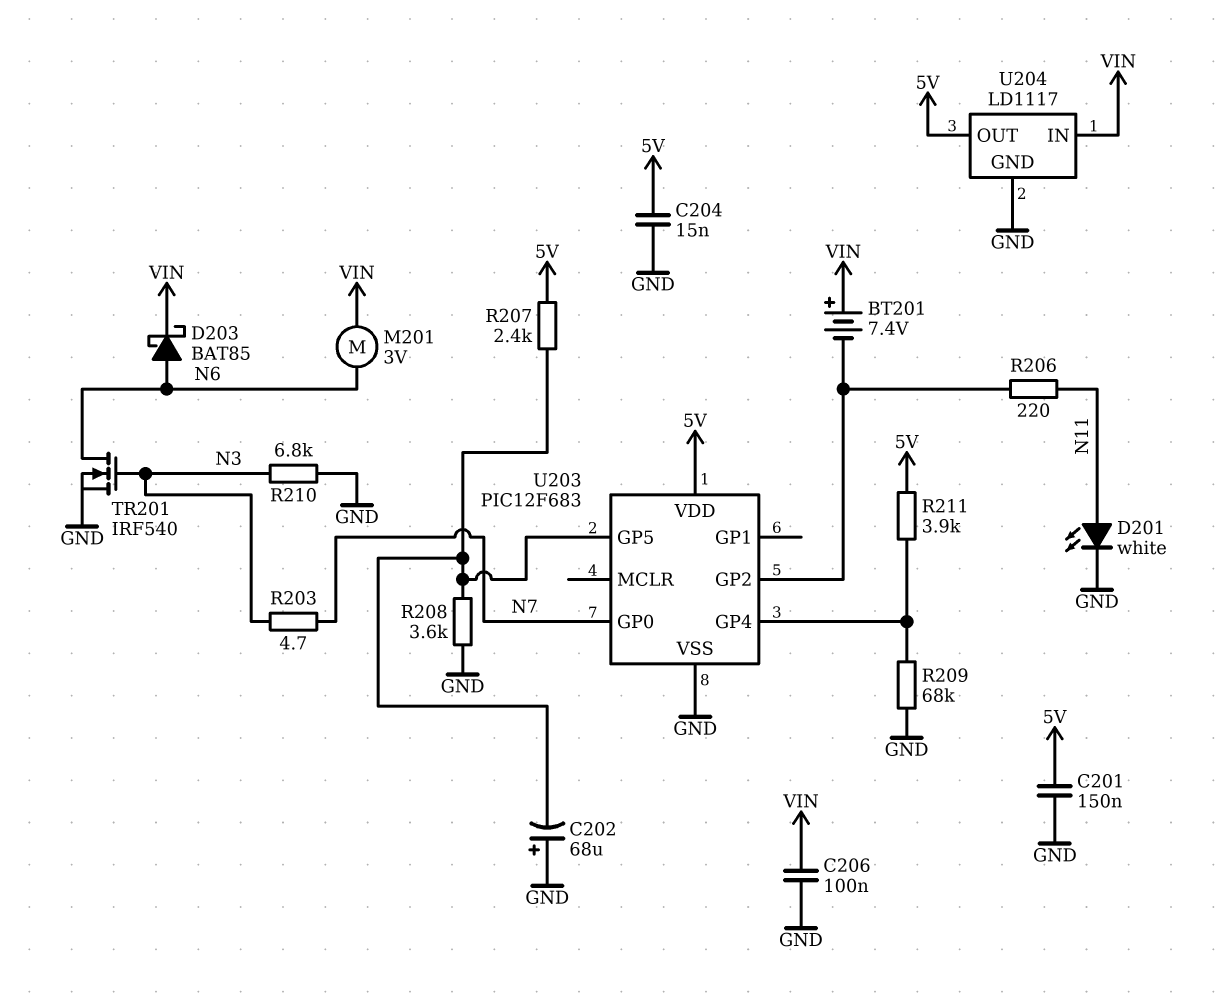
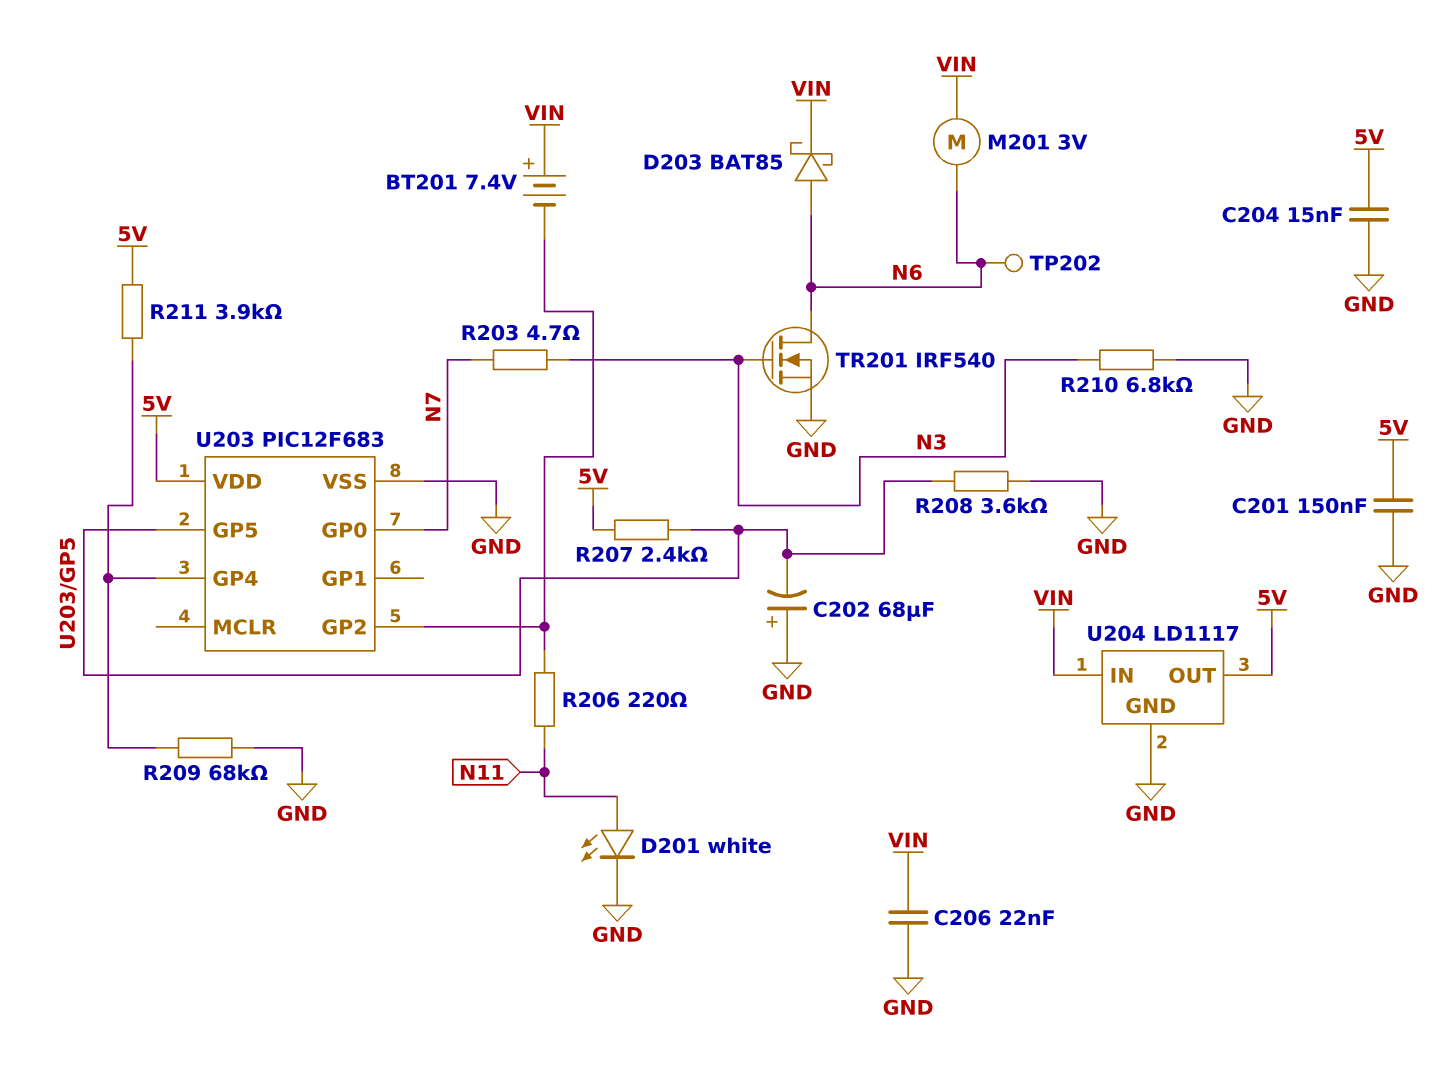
C206: 100nF (GND, VIN) -> 22nF (GND, VIN)
TP202: none -> test point (N6)

